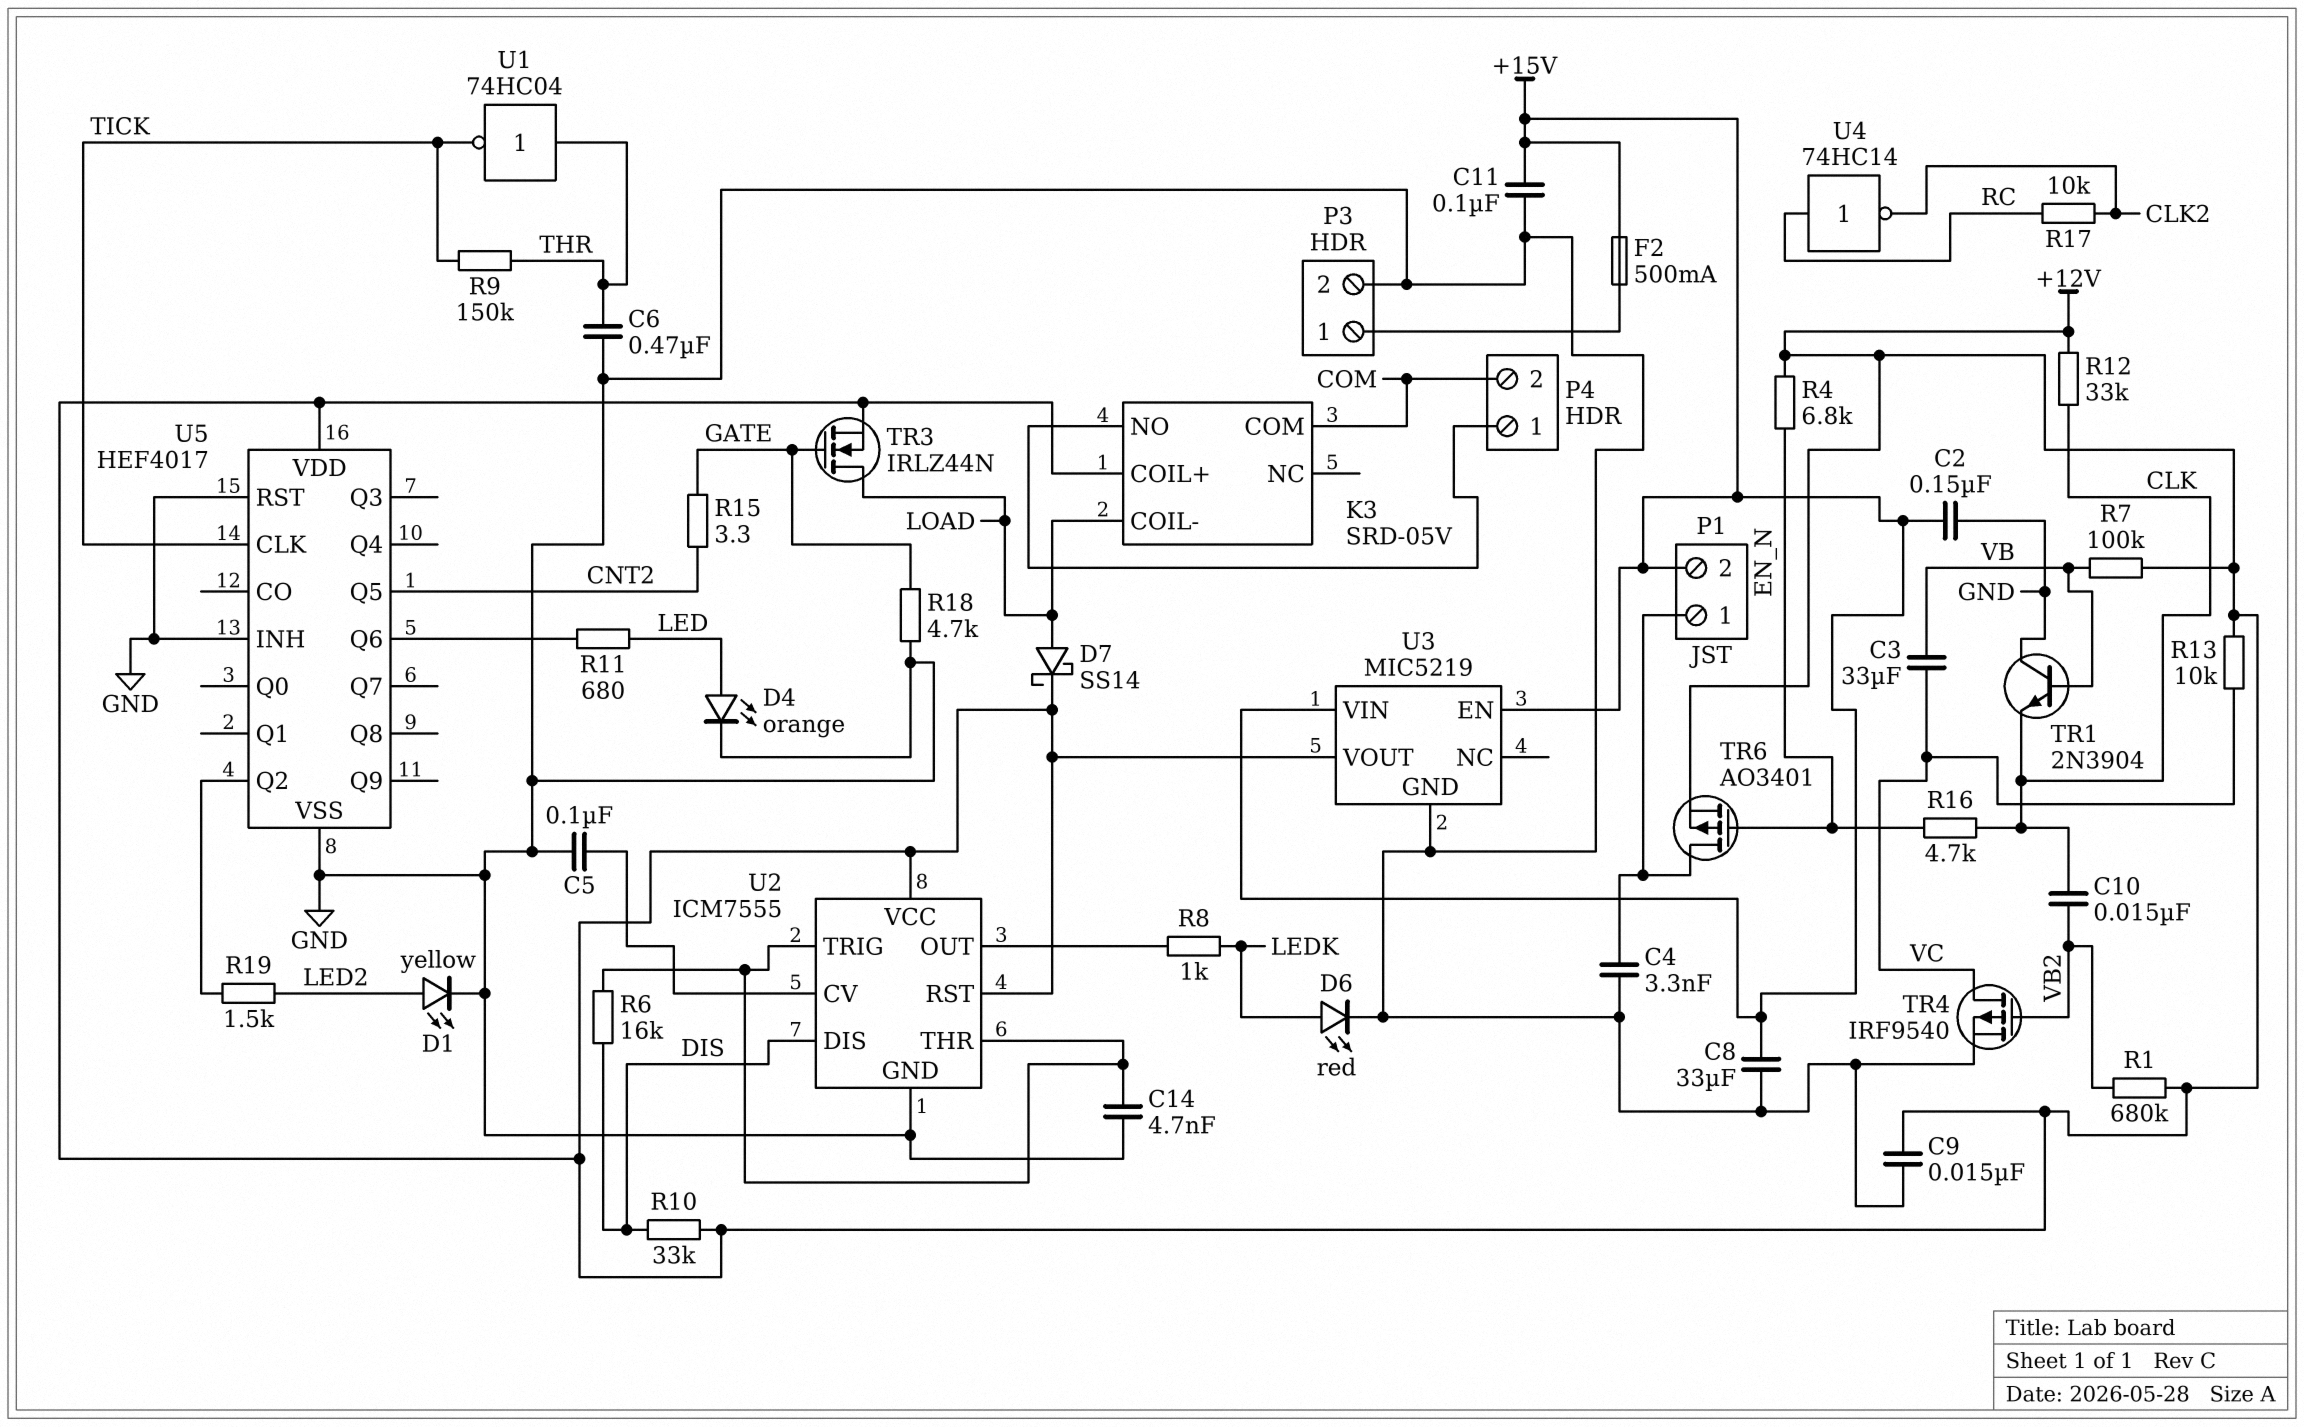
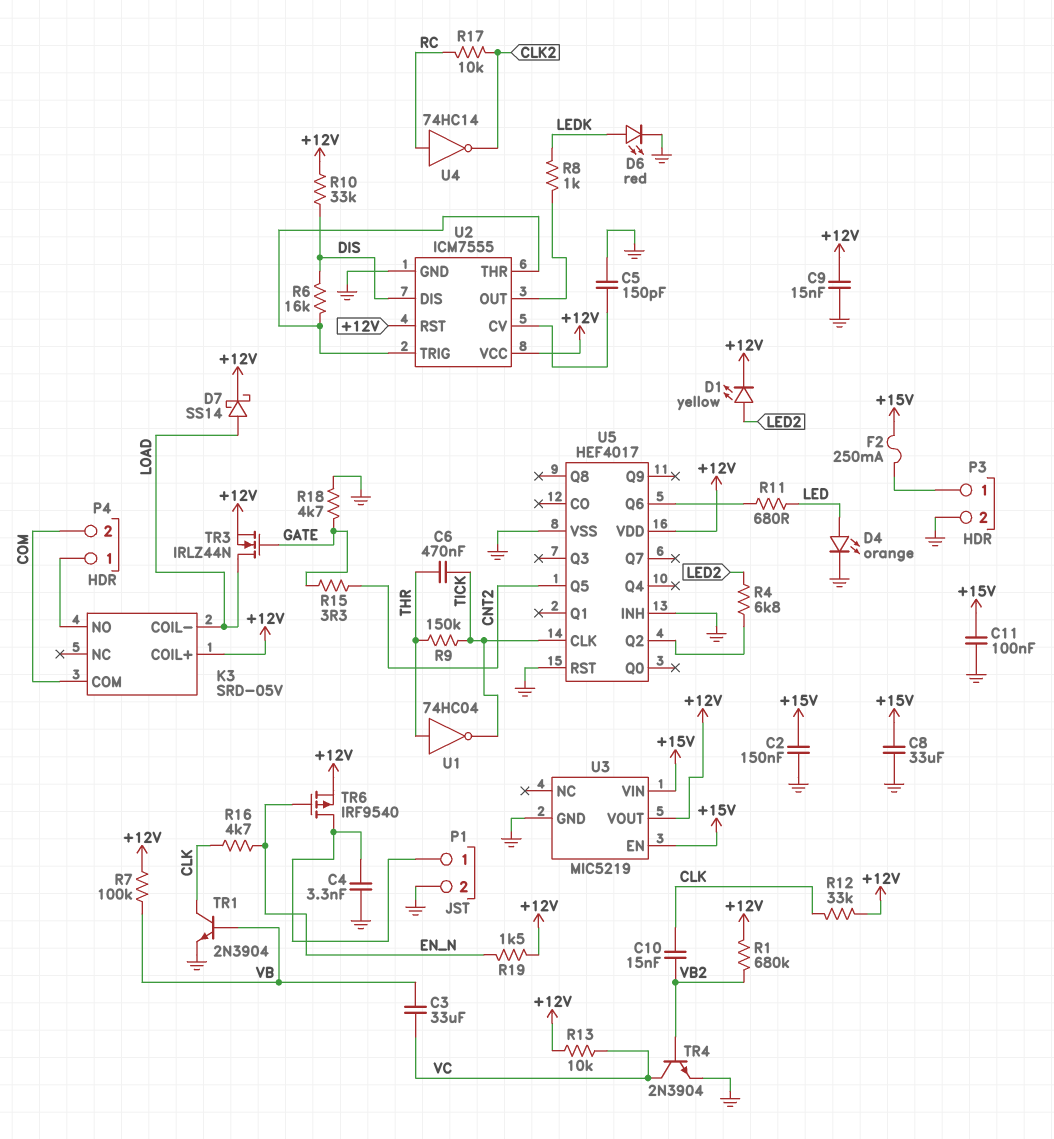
C5: 100nF (GND, U2/CV) -> 150pF (GND, U2/CV)
C6: 470nF (GND, THR) -> 470nF (THR, TICK)
C14: 4.7nF (GND, U2/THR) -> none
D1: LED yellow (A LED2, K GND) -> LED yellow (A LED2, K +12V)
F2: 500mA (+15V, P3/1) -> 250mA (+15V, P3/1)
P1 pin 2: +15V -> GND
R4: 6.8k (+12V, EN_N) -> 6.8k (LED2, U5/Q2)
R19: 1.5k (LED2, U5/Q2) -> 1.5k (+12V, EN_N)
TR1: NPN 2N3904 (B VB, C GND, E CLK) -> NPN 2N3904 (B VB, C CLK, E GND)
TR4: PMOS IRF9540 (G VB2, D VC, S GND) -> NPN 2N3904 (B VB2, C VC, E GND)
TR6: PMOS AO3401 (G EN_N, D P1/1, S +12V) -> PMOS IRF9540 (G EN_N, D P1/1, S +12V)

